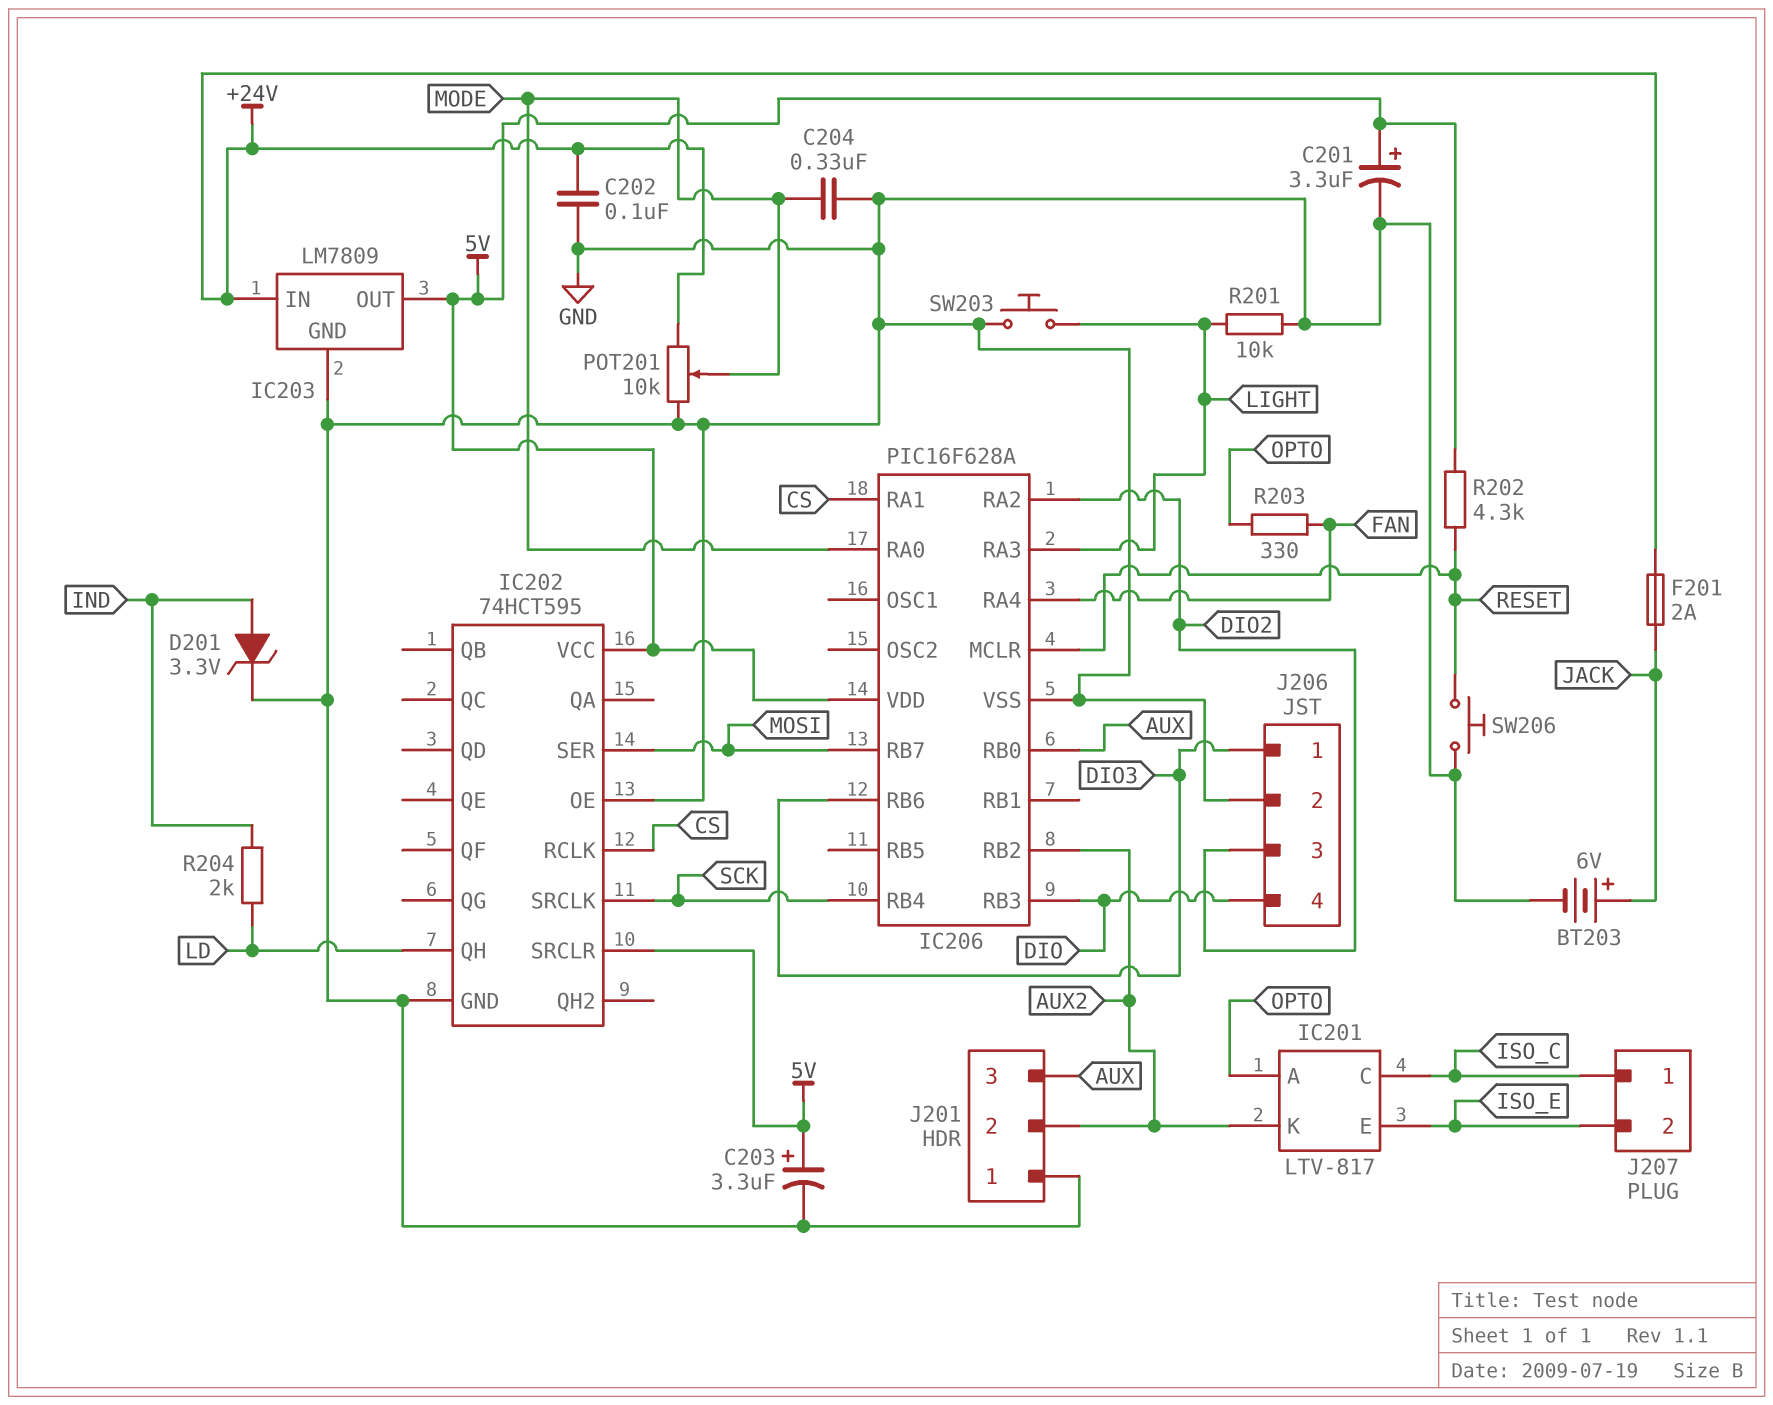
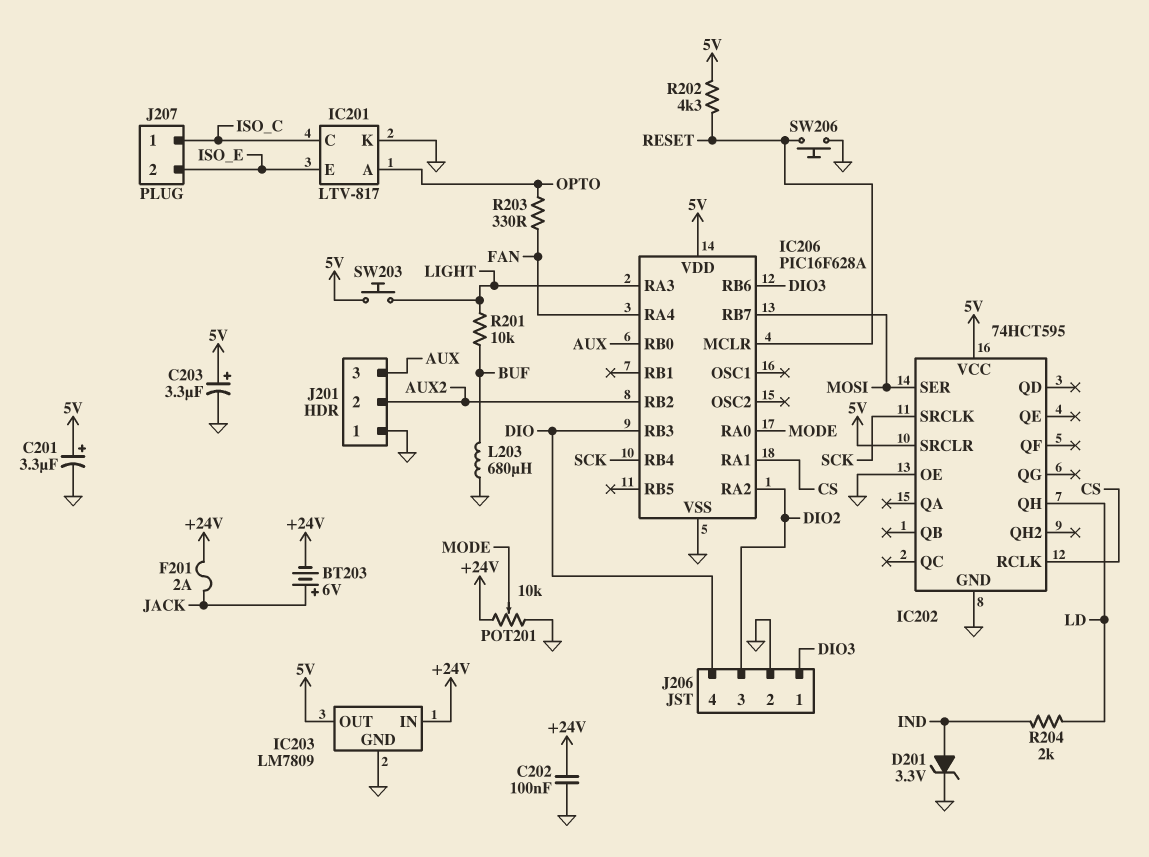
BT203: 6V (plus JACK, minus GND) -> 6V (plus JACK, minus +24V)
C204: 330nF (GND, MODE) -> none
IC201 pin K: AUX2 -> GND
L203: none -> 680uH (BUF, GND)
R201: 10k (GND, LIGHT) -> 10k (BUF, LIGHT)
SW203: button (GND, LIGHT) -> button (5V, LIGHT)

